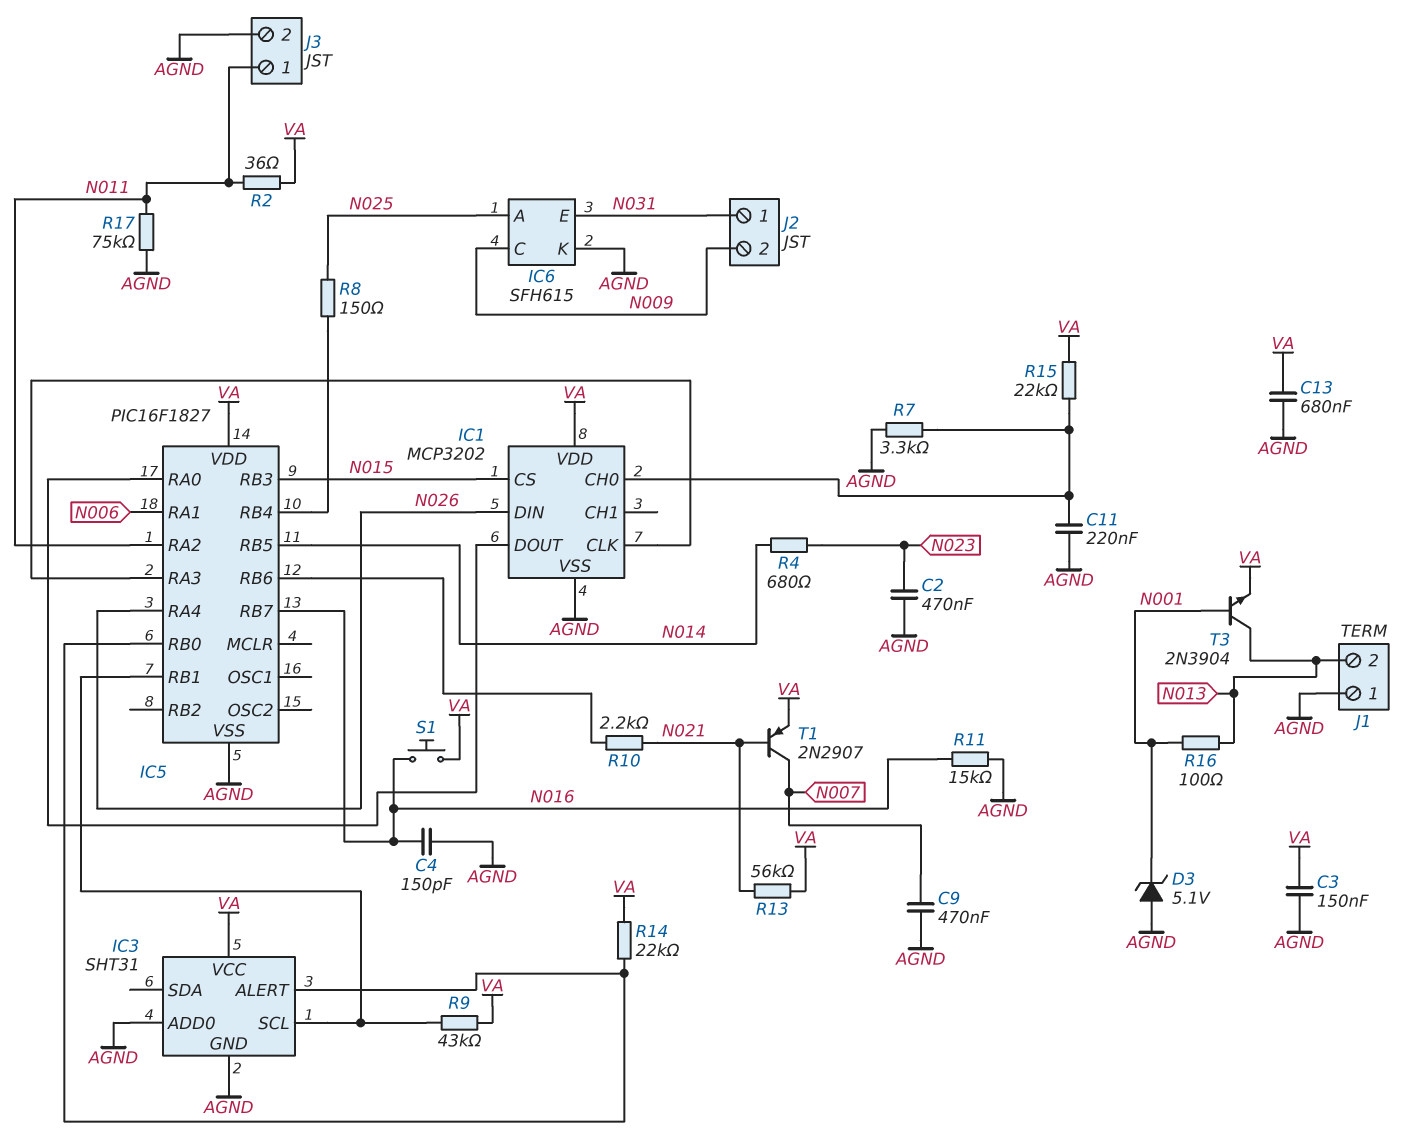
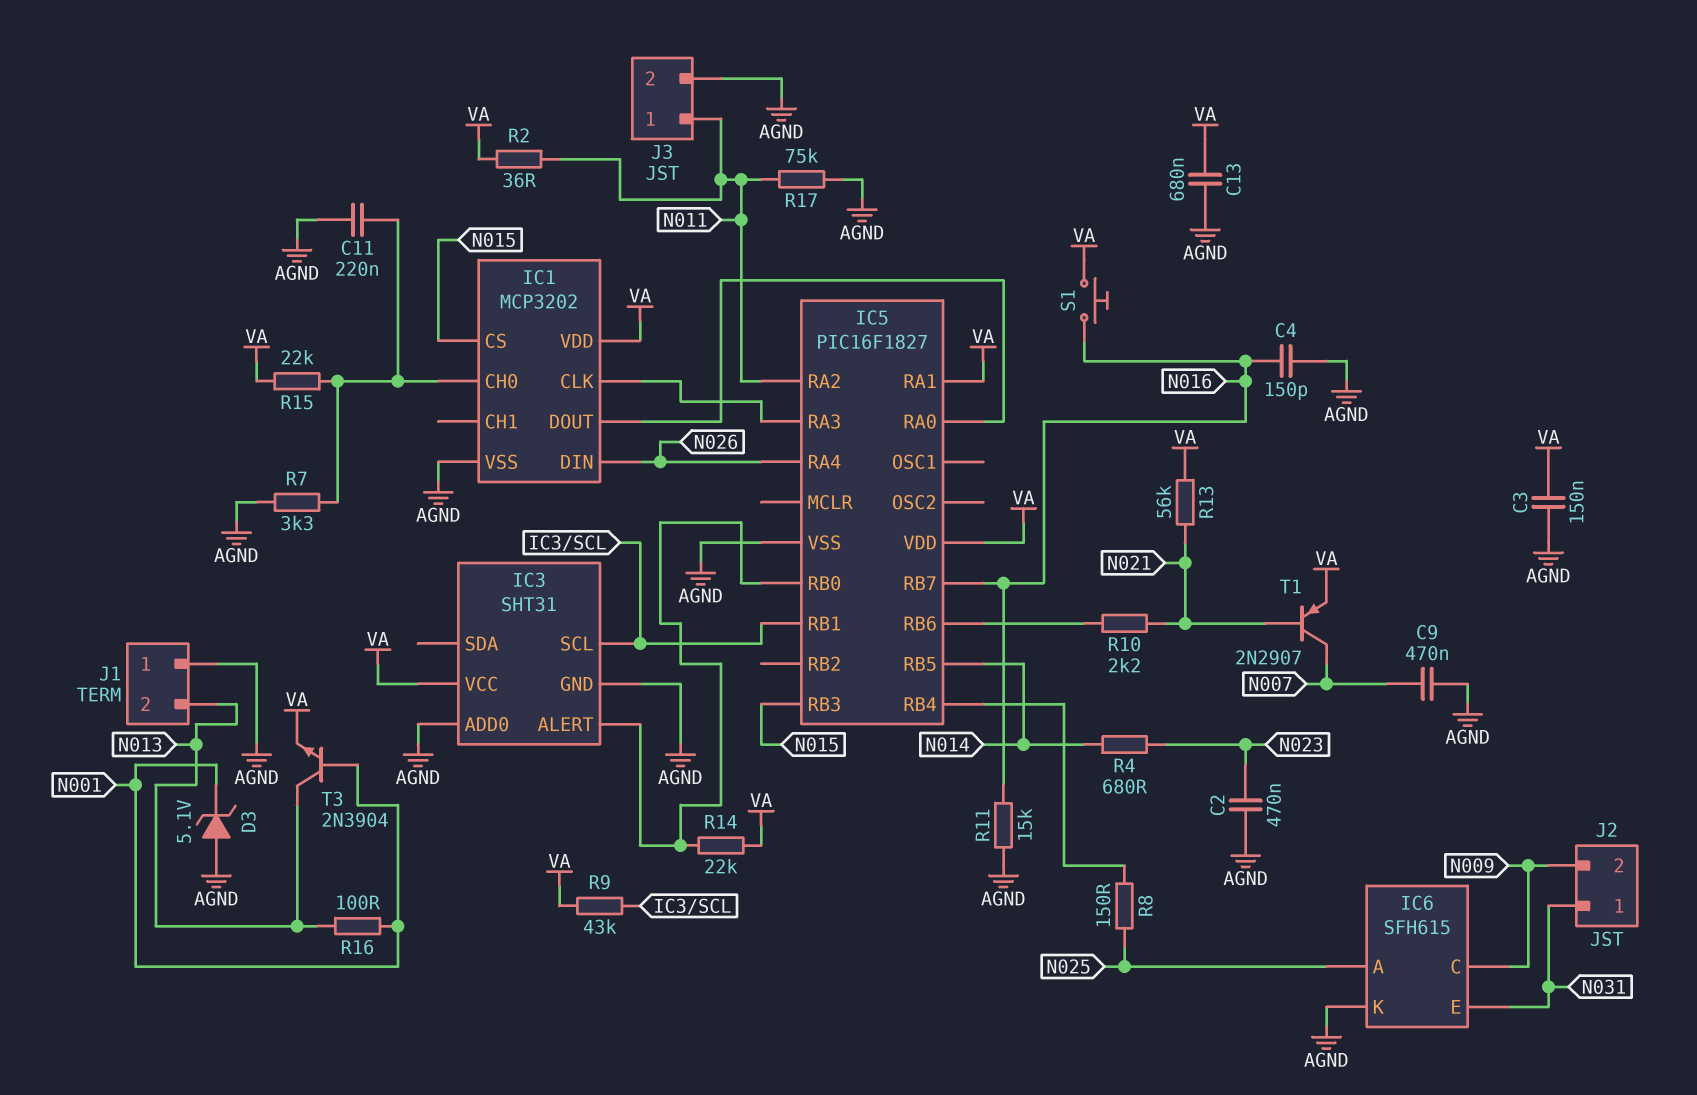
IC5 pin RA1: N006 -> VA

